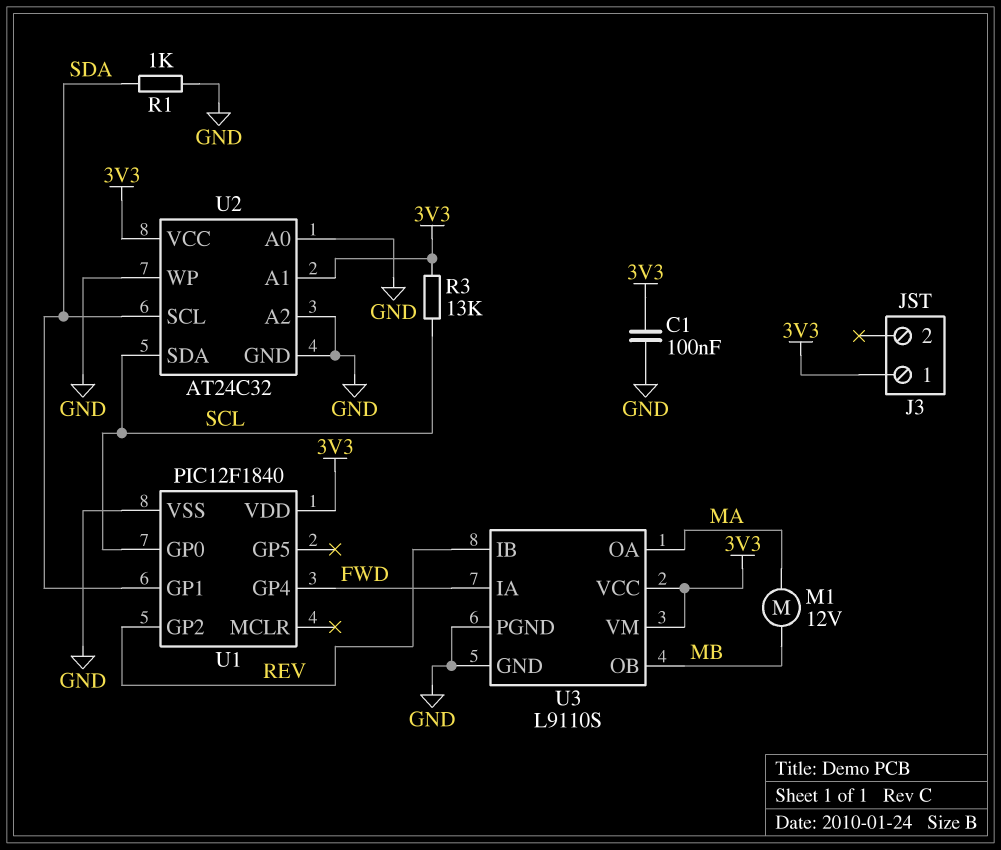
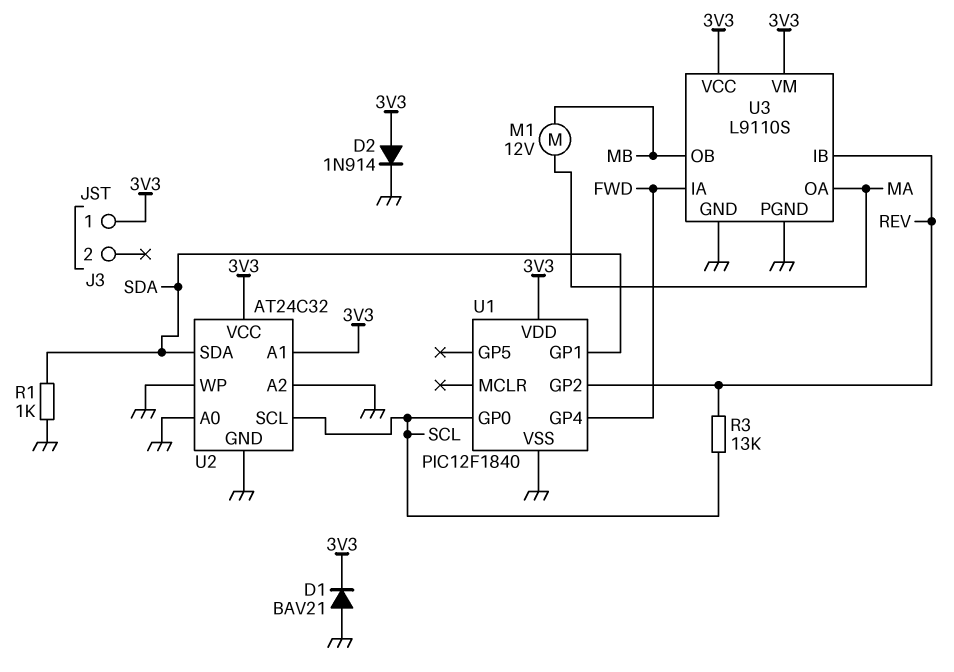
C1: 100nF (3V3, GND) -> none
D1: none -> diode BAV21 (A GND, K 3V3)
D2: none -> diode 1N914 (A 3V3, K GND)
R3: 13k (3V3, SCL) -> 13k (REV, SCL)
U2 pin SCL: SDA -> SCL
U2 pin SDA: SCL -> SDA

